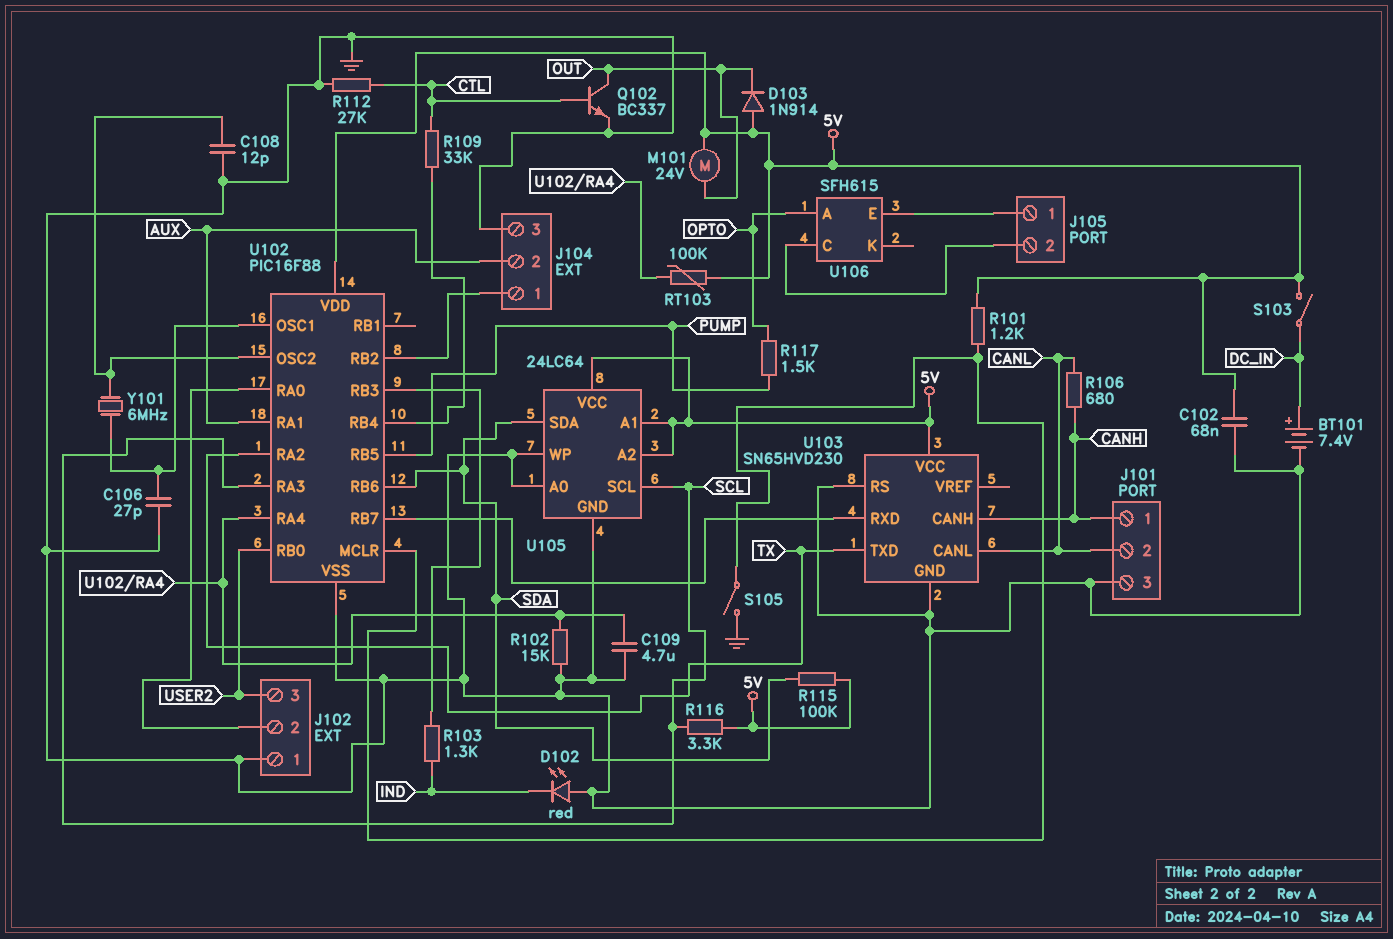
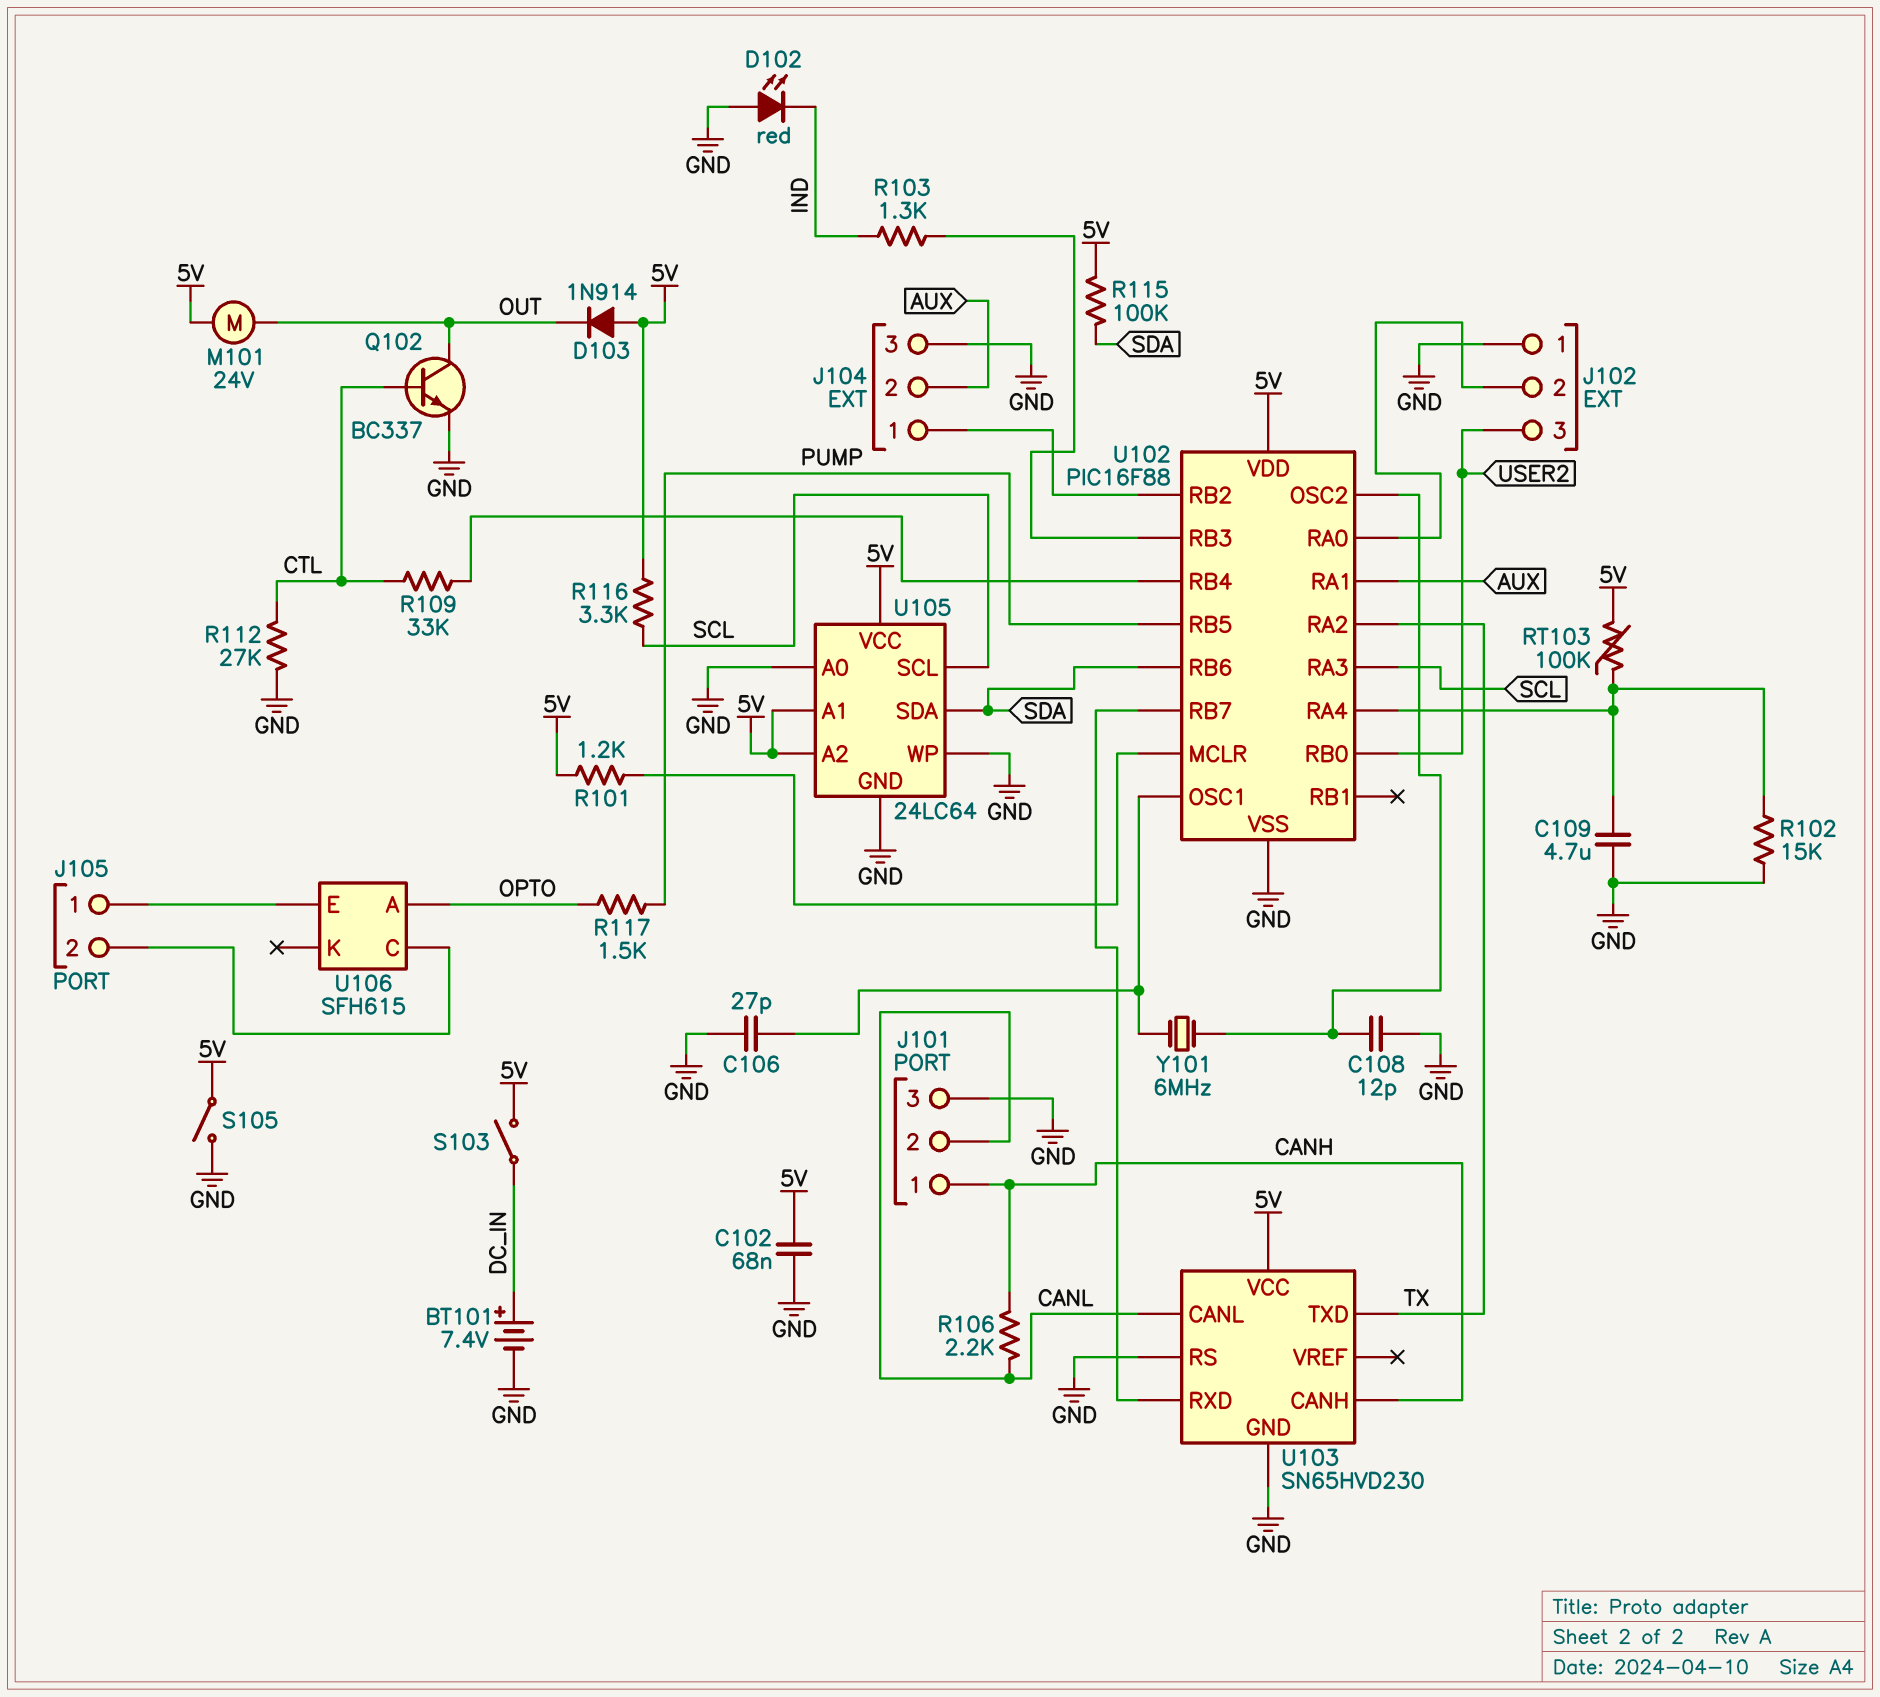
R106: 680 (CANH, CANL) -> 2.2k (CANH, CANL)
S105: switch (GND, U102/MCLR) -> switch (5V, GND)

